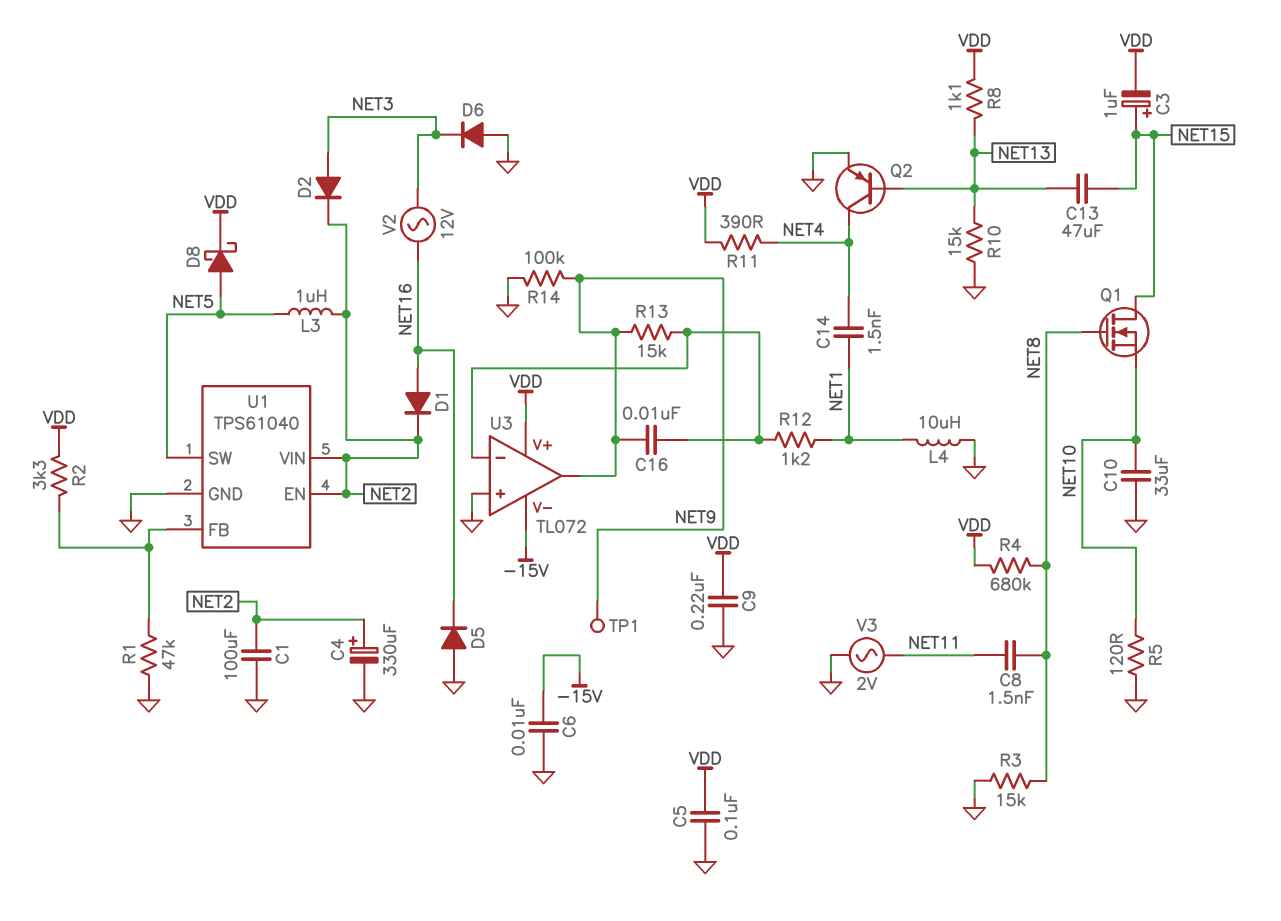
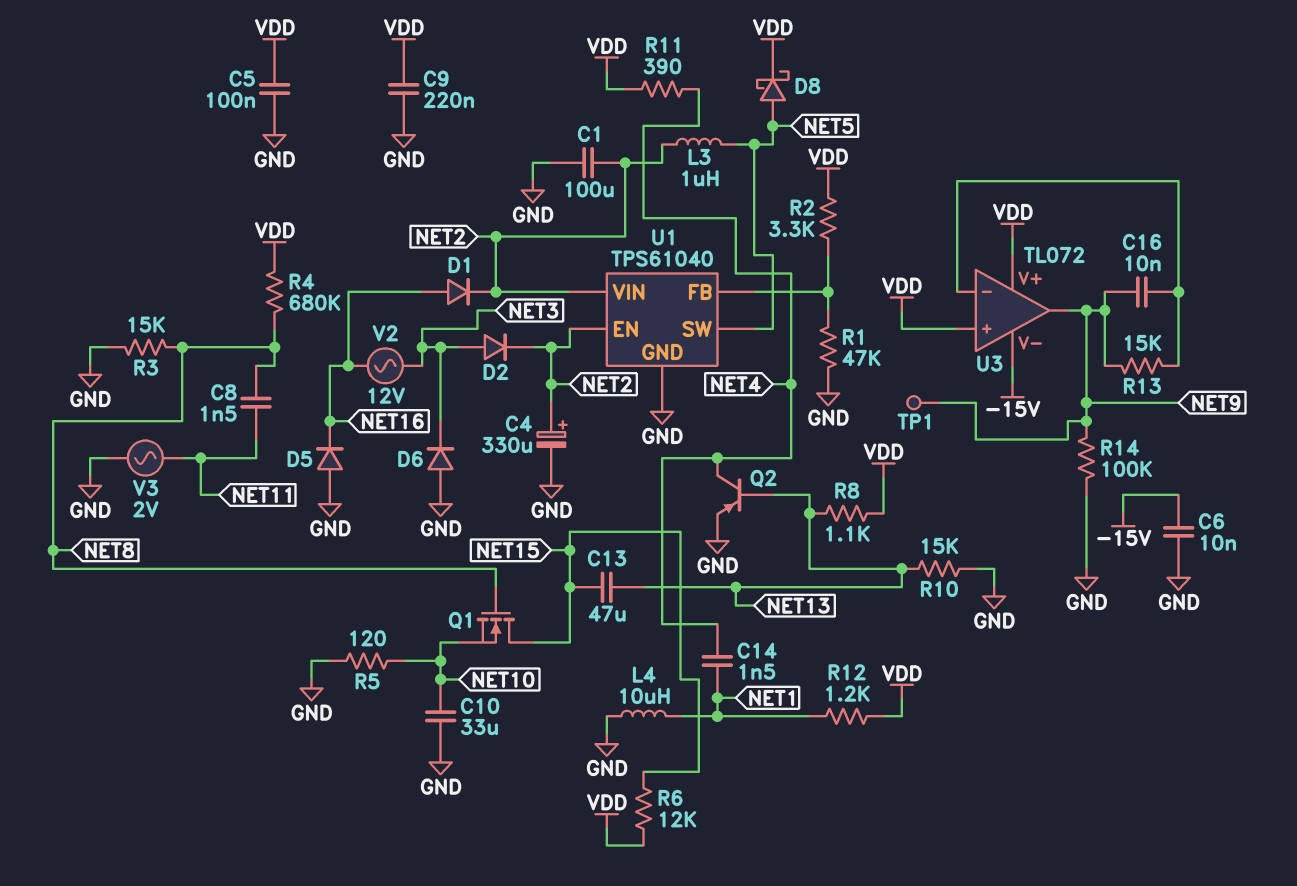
C3: 1uF (plus NET15, minus VDD) -> none
R6: none -> 12k (NET15, VDD)
R12: 1.2k (NET1, U3/in-) -> 1.2k (NET1, VDD)
U3 pin in+: GND -> VDD

